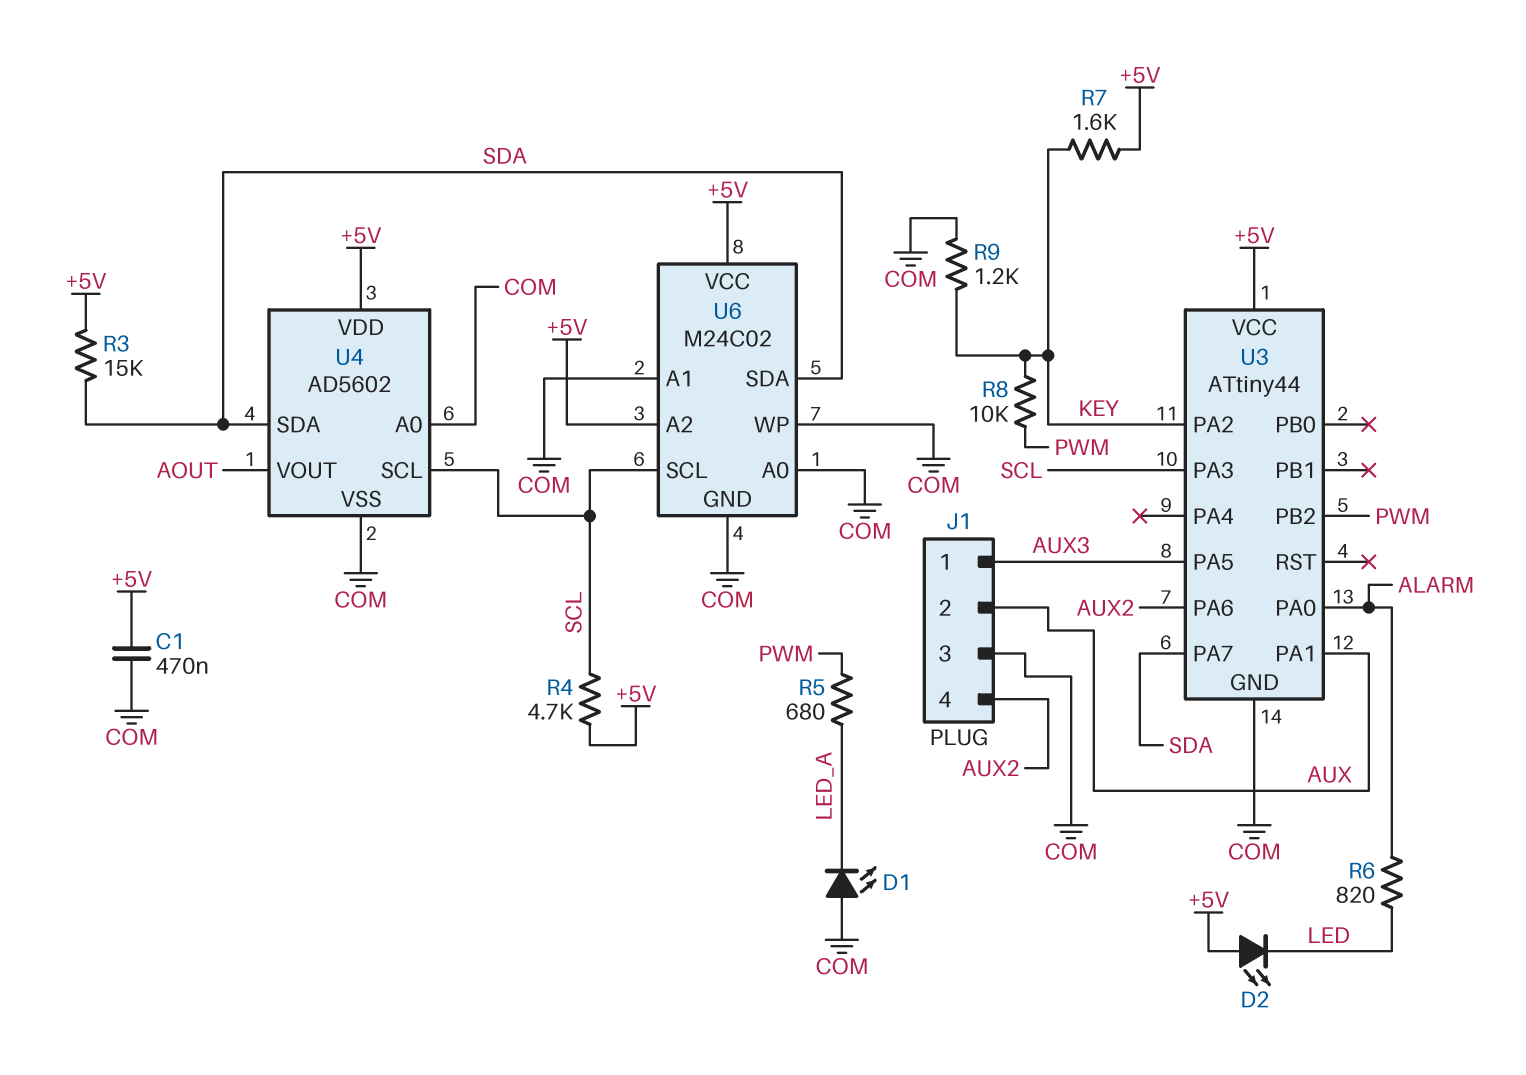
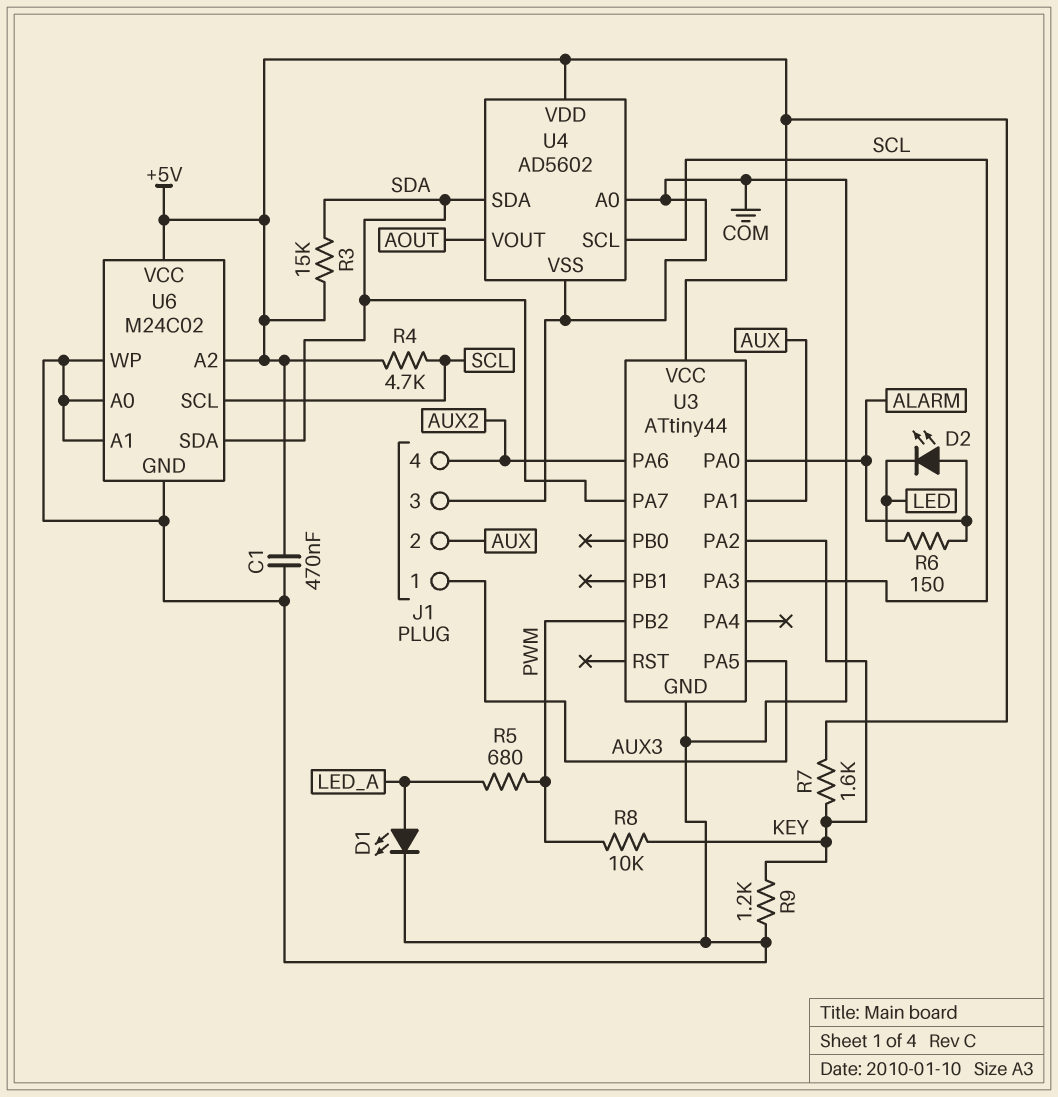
D1: LED (A COM, K LED_A) -> LED (A LED_A, K COM)
D2: LED (A +5V, K LED) -> LED (A ALARM, K LED)
R6: 820 (ALARM, LED) -> 150 (ALARM, LED)

